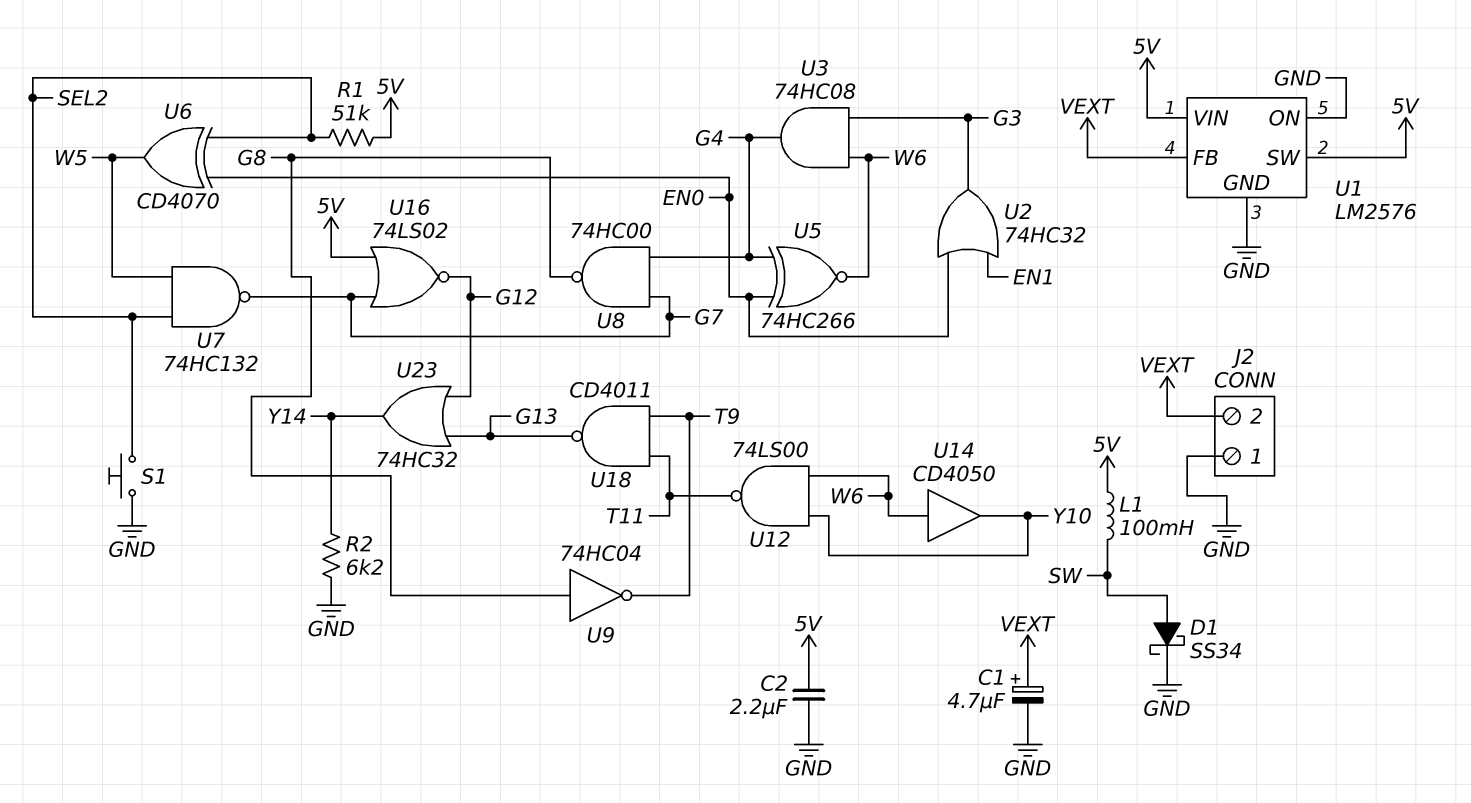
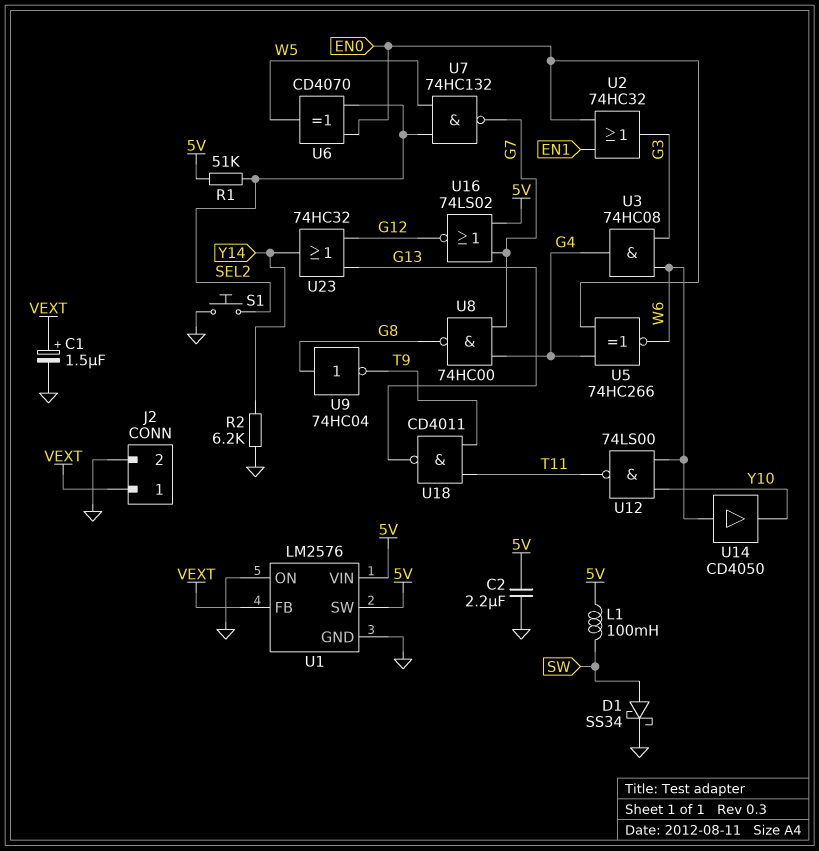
C1: 4.7uF (plus VEXT, minus GND) -> 1.5uF (plus VEXT, minus GND)
J2 pin 1: GND -> VEXT
J2 pin 2: VEXT -> GND

